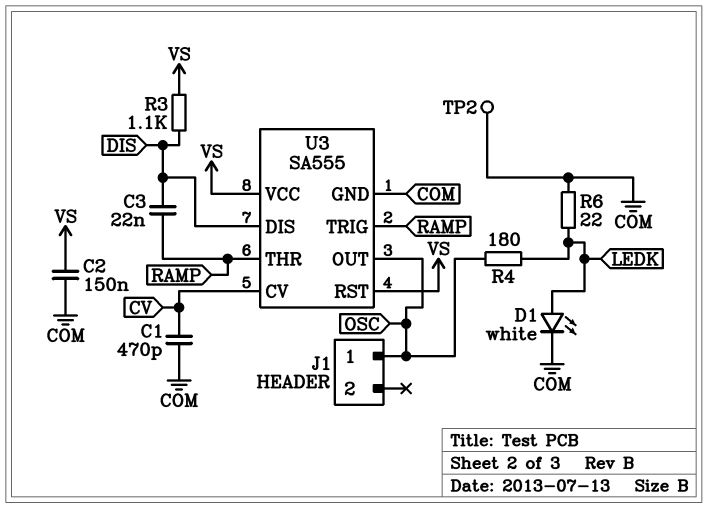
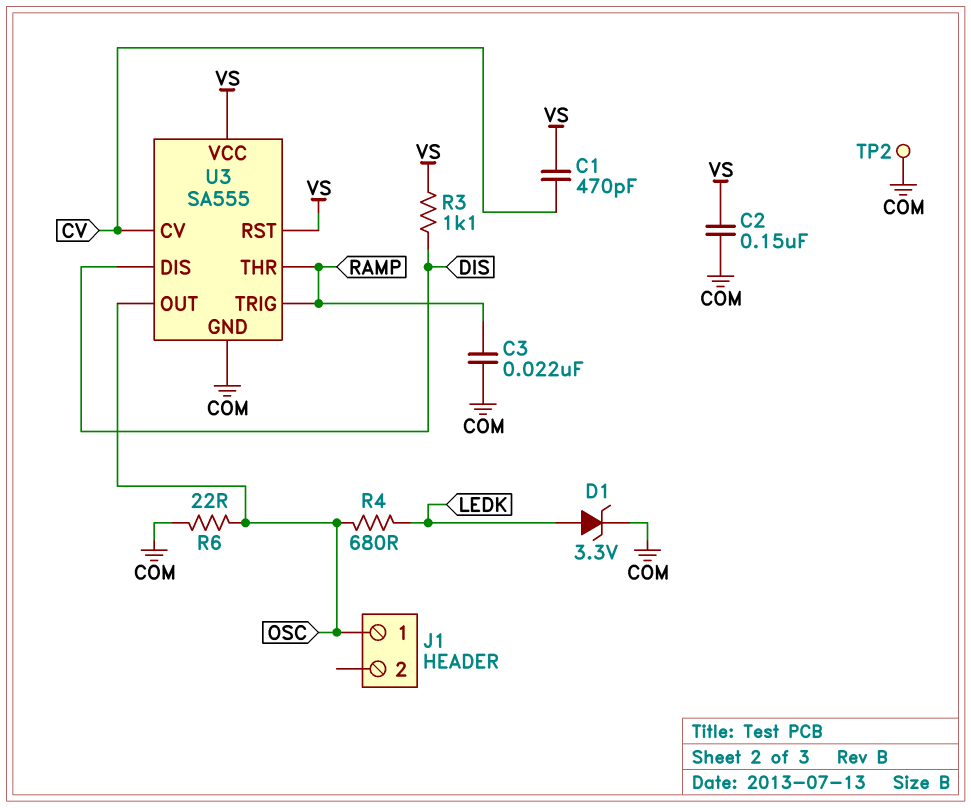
C1: 470pF (COM, CV) -> 470pF (CV, VS)
C3: 22nF (DIS, RAMP) -> 22nF (COM, RAMP)
D1: LED white (A LEDK, K COM) -> zener 3.3V (A LEDK, K COM)
R4: 180 (LEDK, OSC) -> 680 (LEDK, OSC)
R6: 22 (COM, LEDK) -> 22 (COM, OSC)

